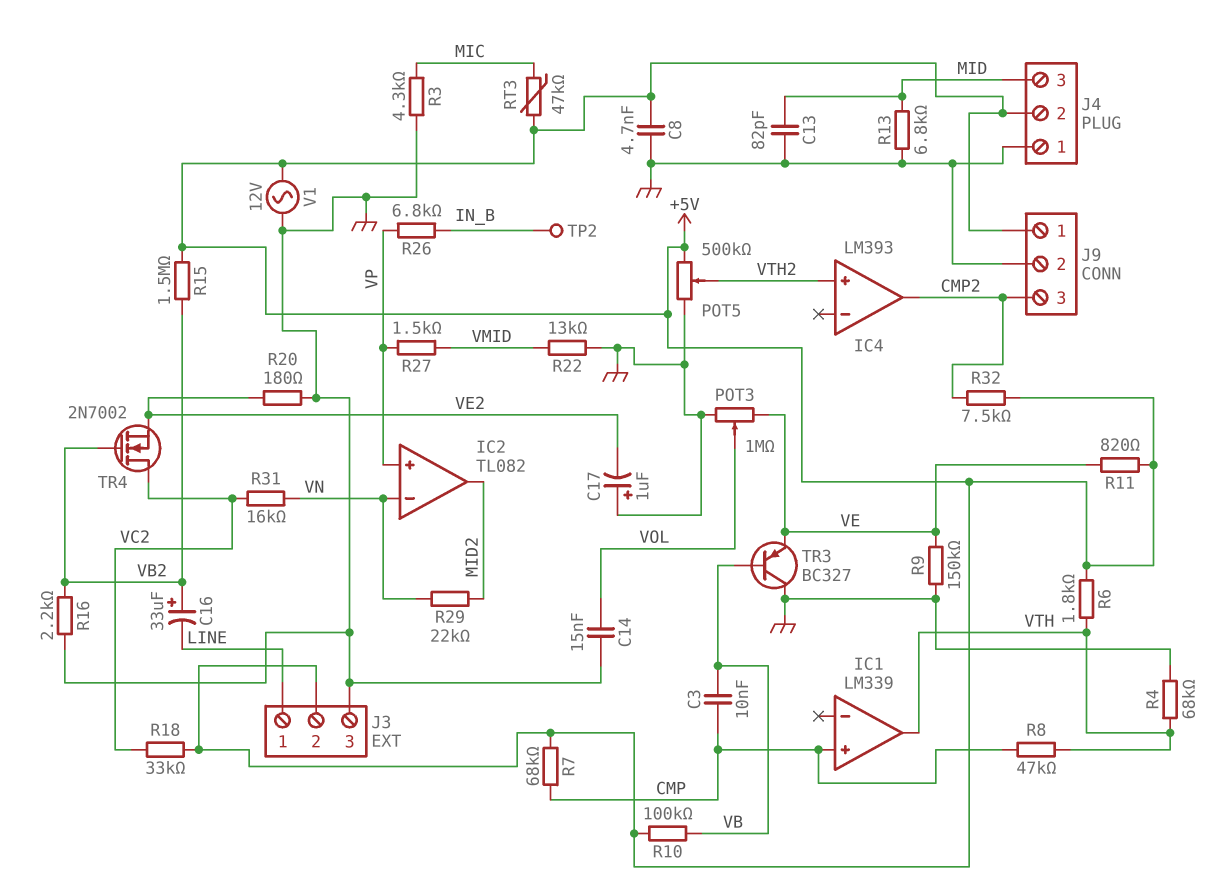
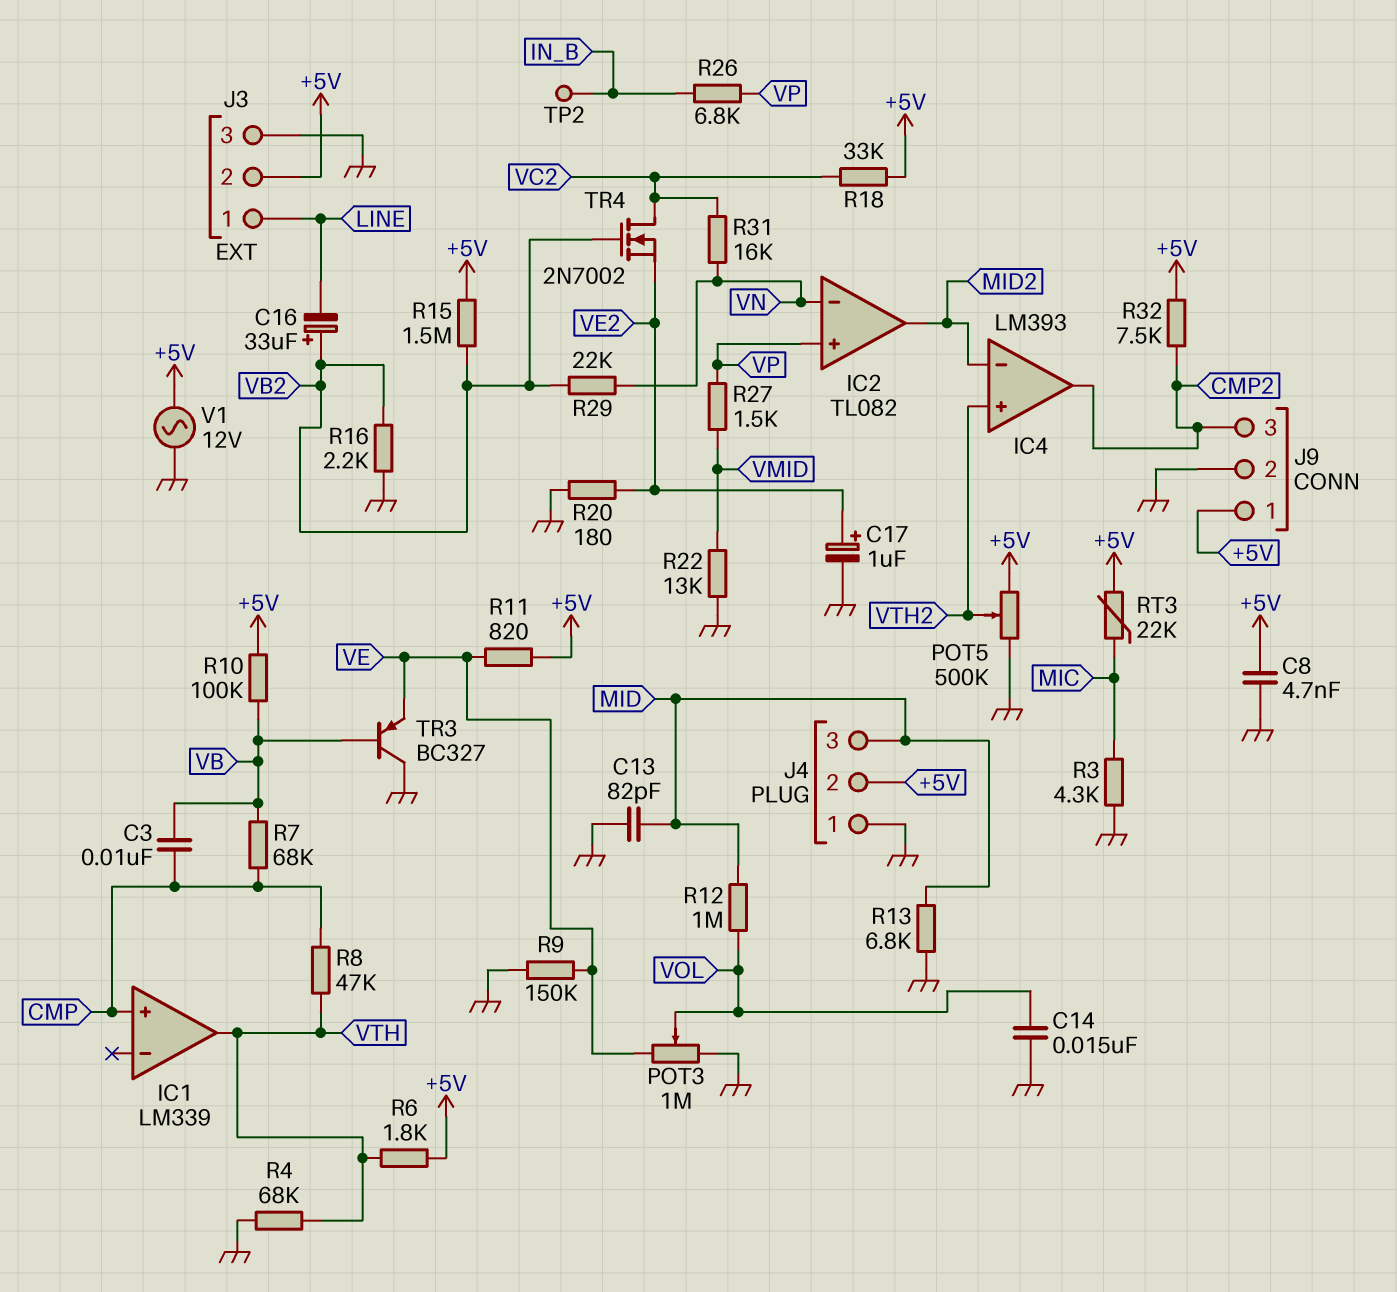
C17: 1uF (plus GND, minus VE2) -> 1uF (plus VE2, minus GND)
IC4 pin in-: none -> MID2
R7: 68k (+5V, CMP) -> 68k (CMP, VB)
R12: none -> 1M (MID, VOL)
R29: 22k (MID2, VN) -> 22k (VB2, VN)
RT3: 47k (+5V, MIC) -> 22k (+5V, MIC)

